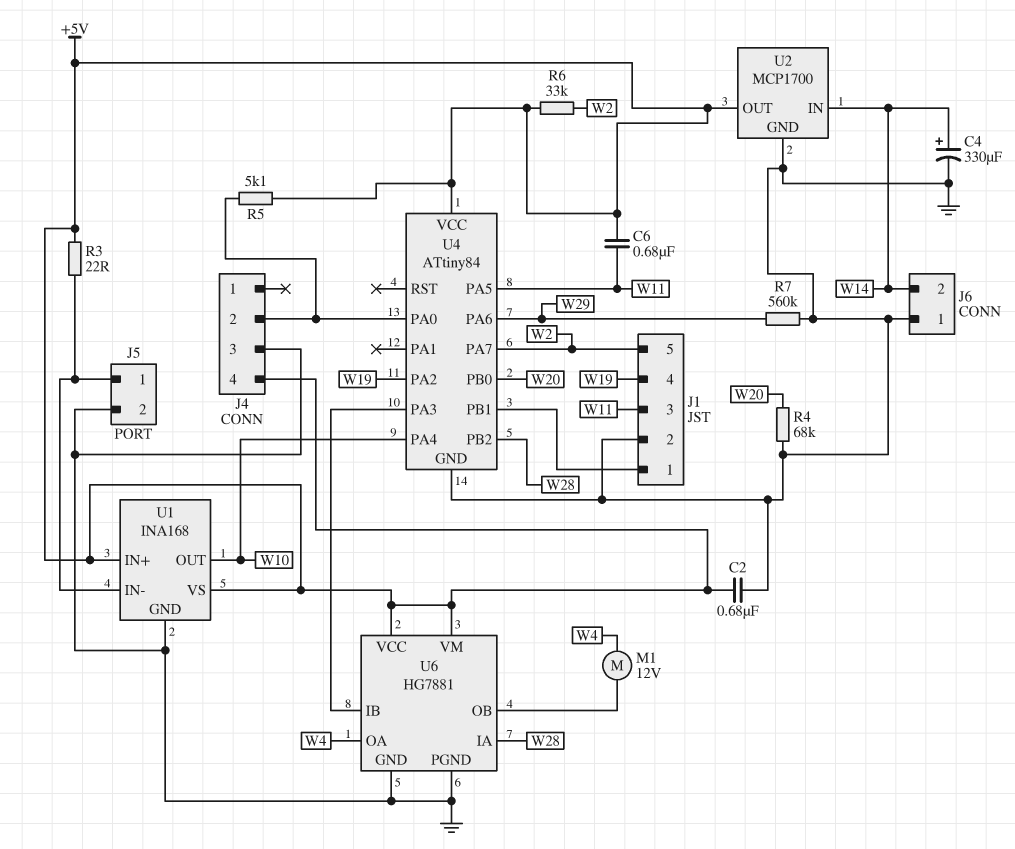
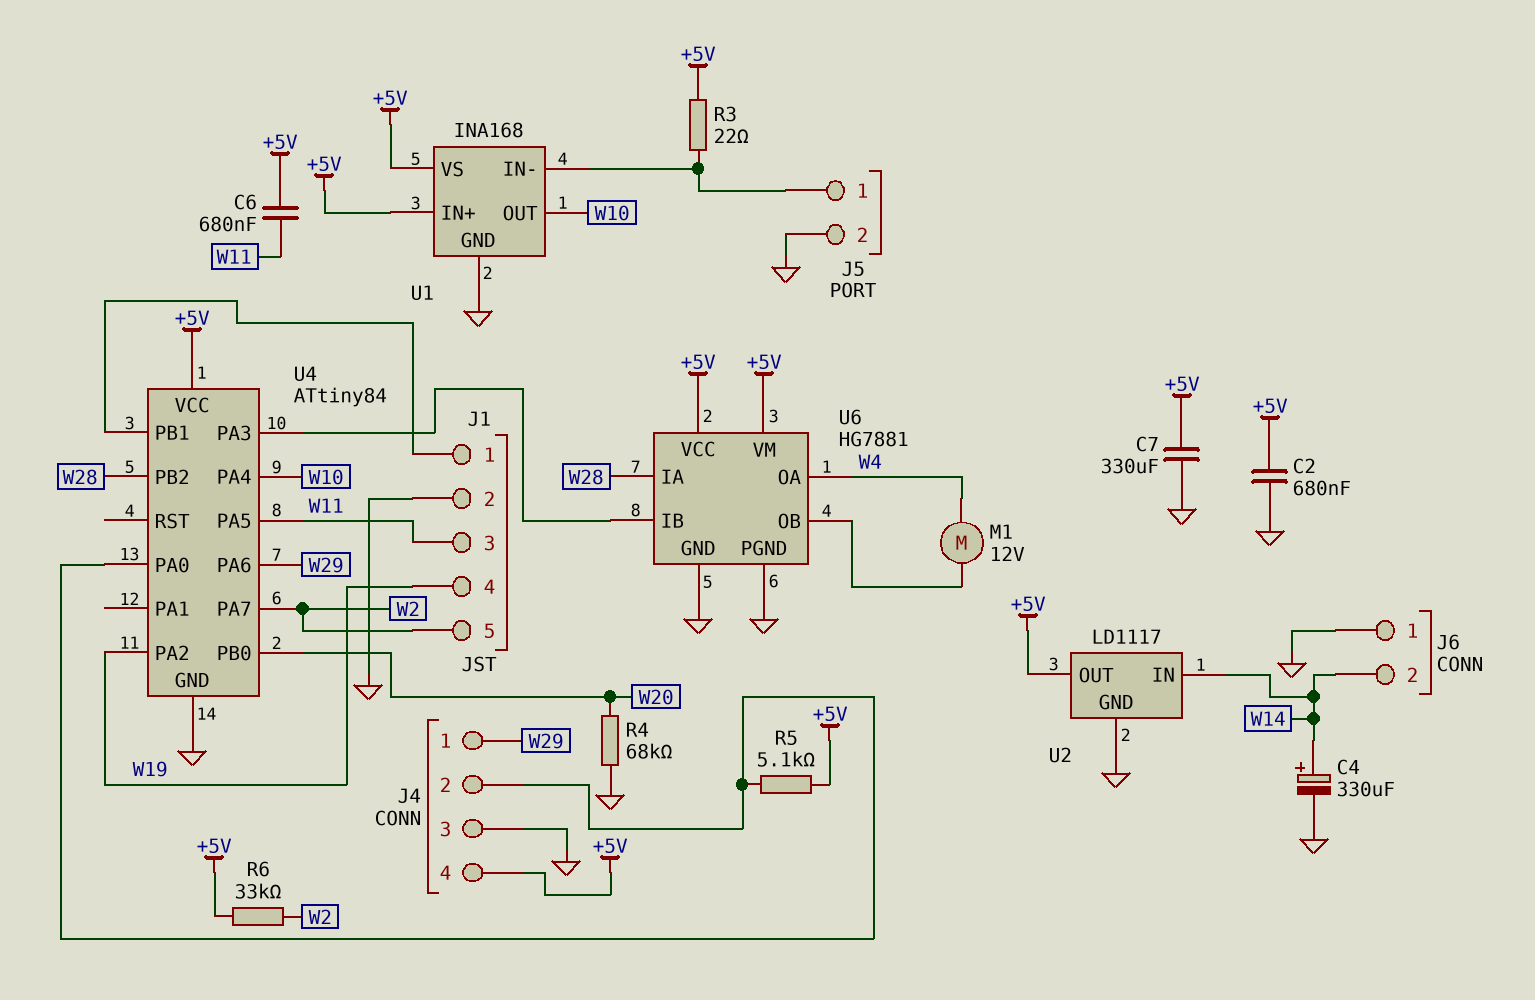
C7: none -> 330uF (+5V, GND)
J4 pin 1: none -> W29
R7: 560k (GND, W29) -> none
U2: MCP1700 -> LD1117

